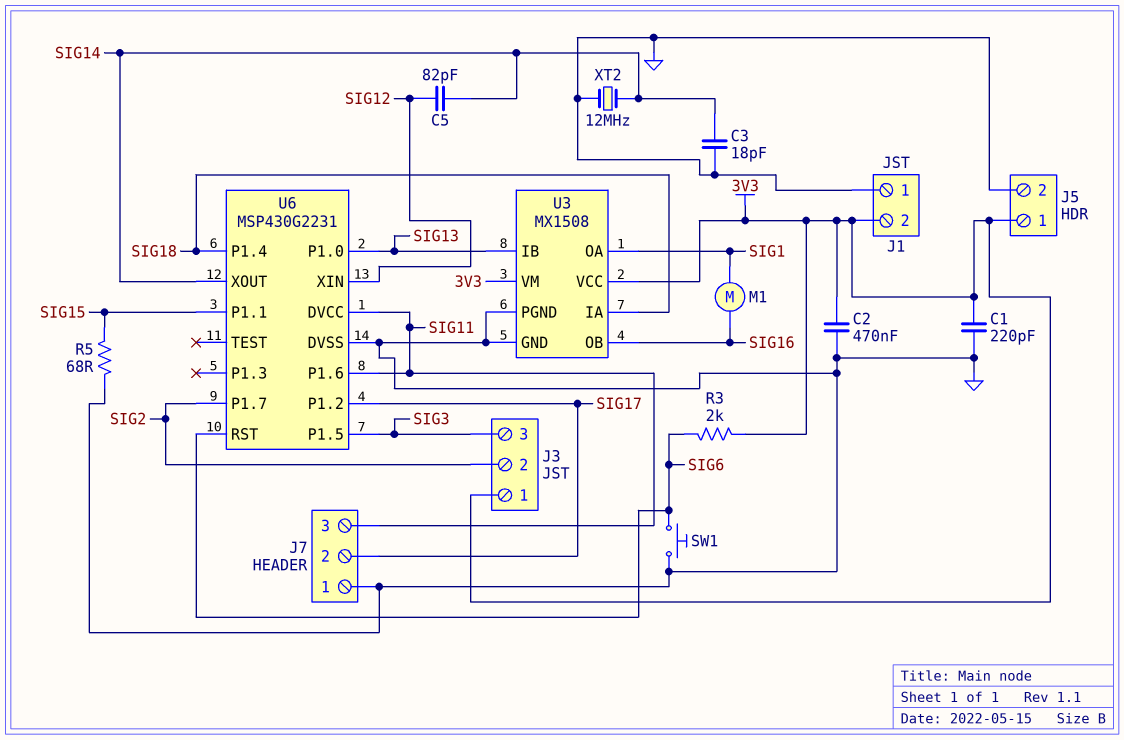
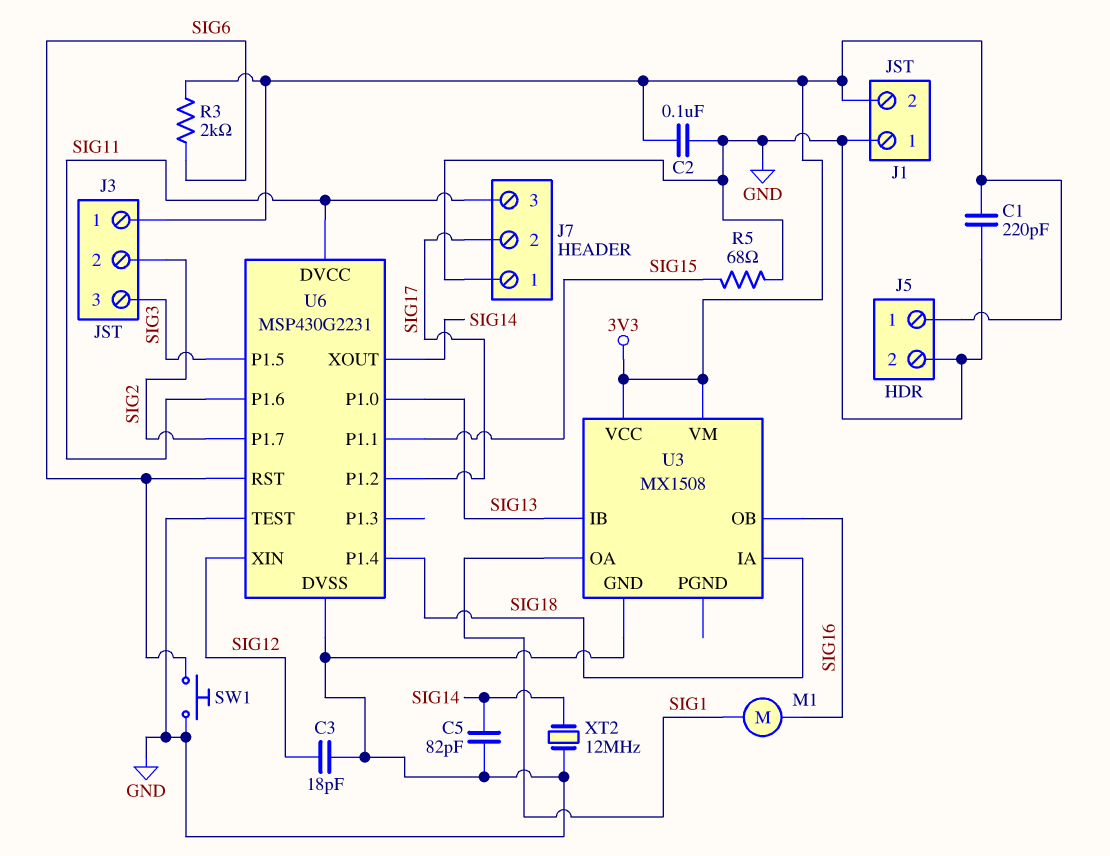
C2: 470nF (3V3, GND) -> 100nF (3V3, GND)
C3: 18pF (GND, SIG14) -> 18pF (GND, SIG12)
C5: 82pF (SIG12, SIG14) -> 82pF (GND, SIG14)
U3 pin PGND: GND -> none
U6 pin TEST: none -> GND

